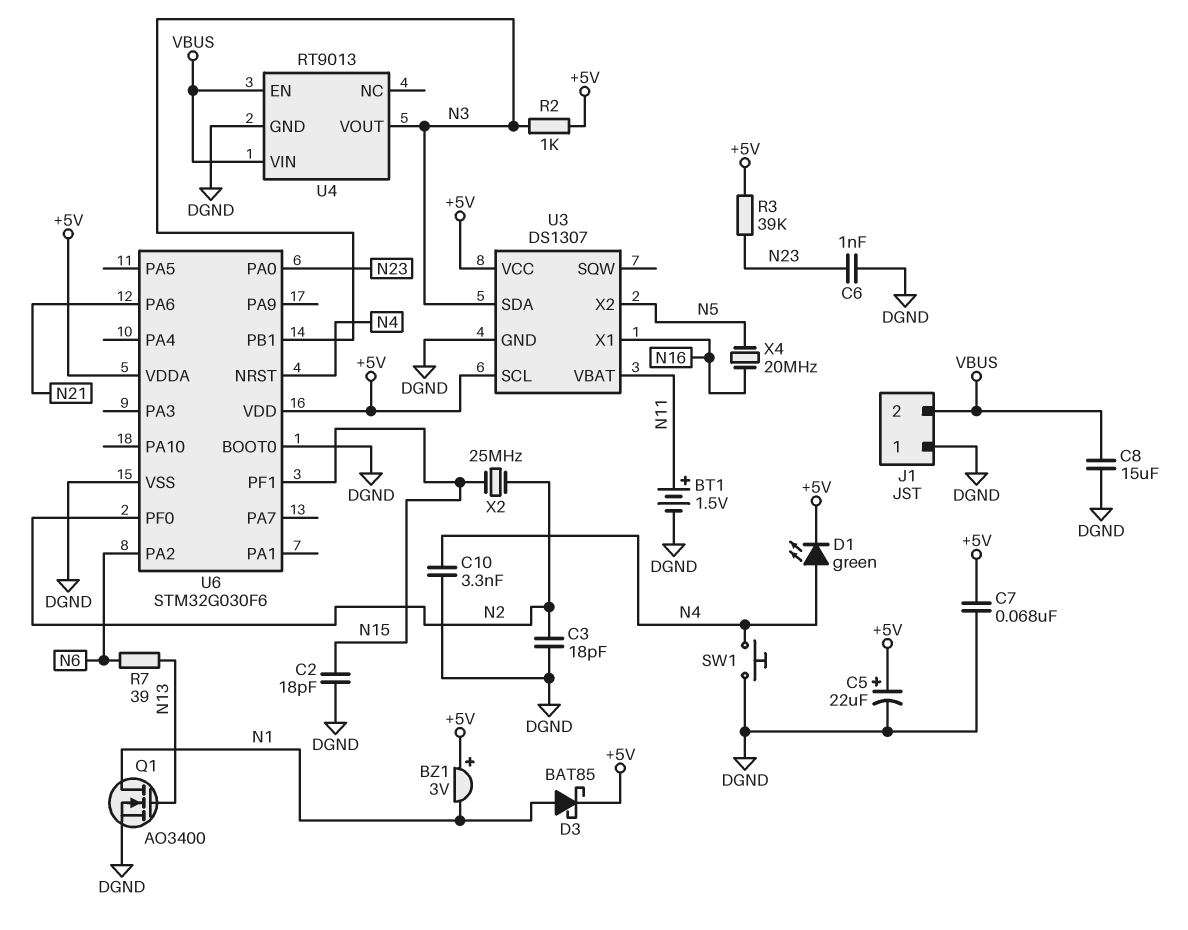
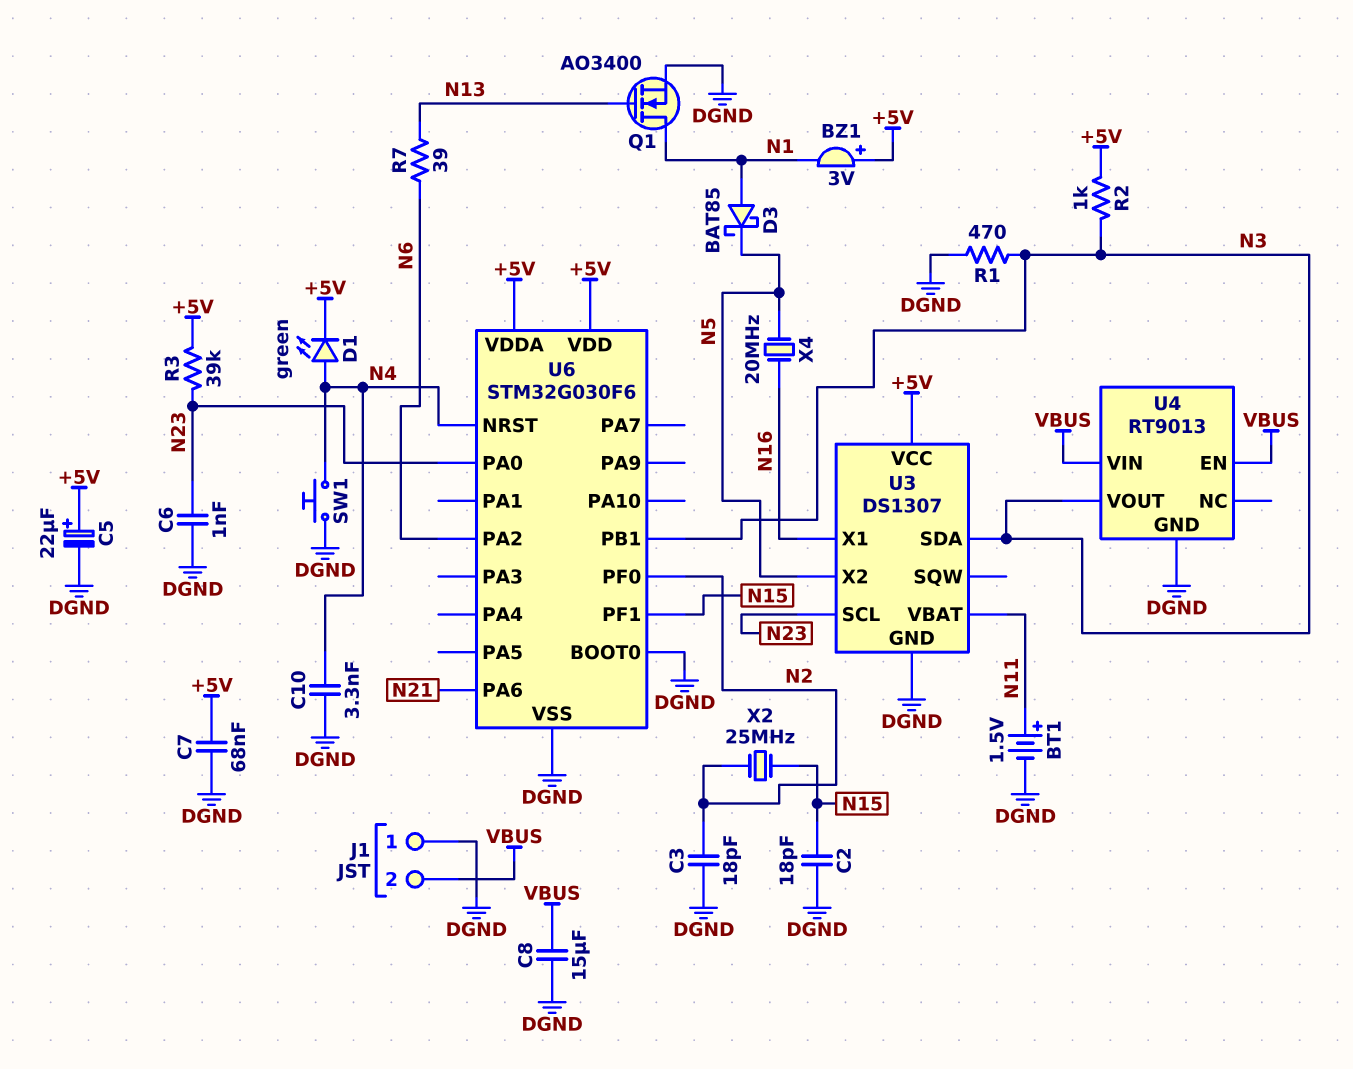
D3: schottky BAT85 (A N1, K +5V) -> schottky BAT85 (A N1, K N5)
R1: none -> 470 (DGND, N3)
U3 pin SCL: +5V -> N23

